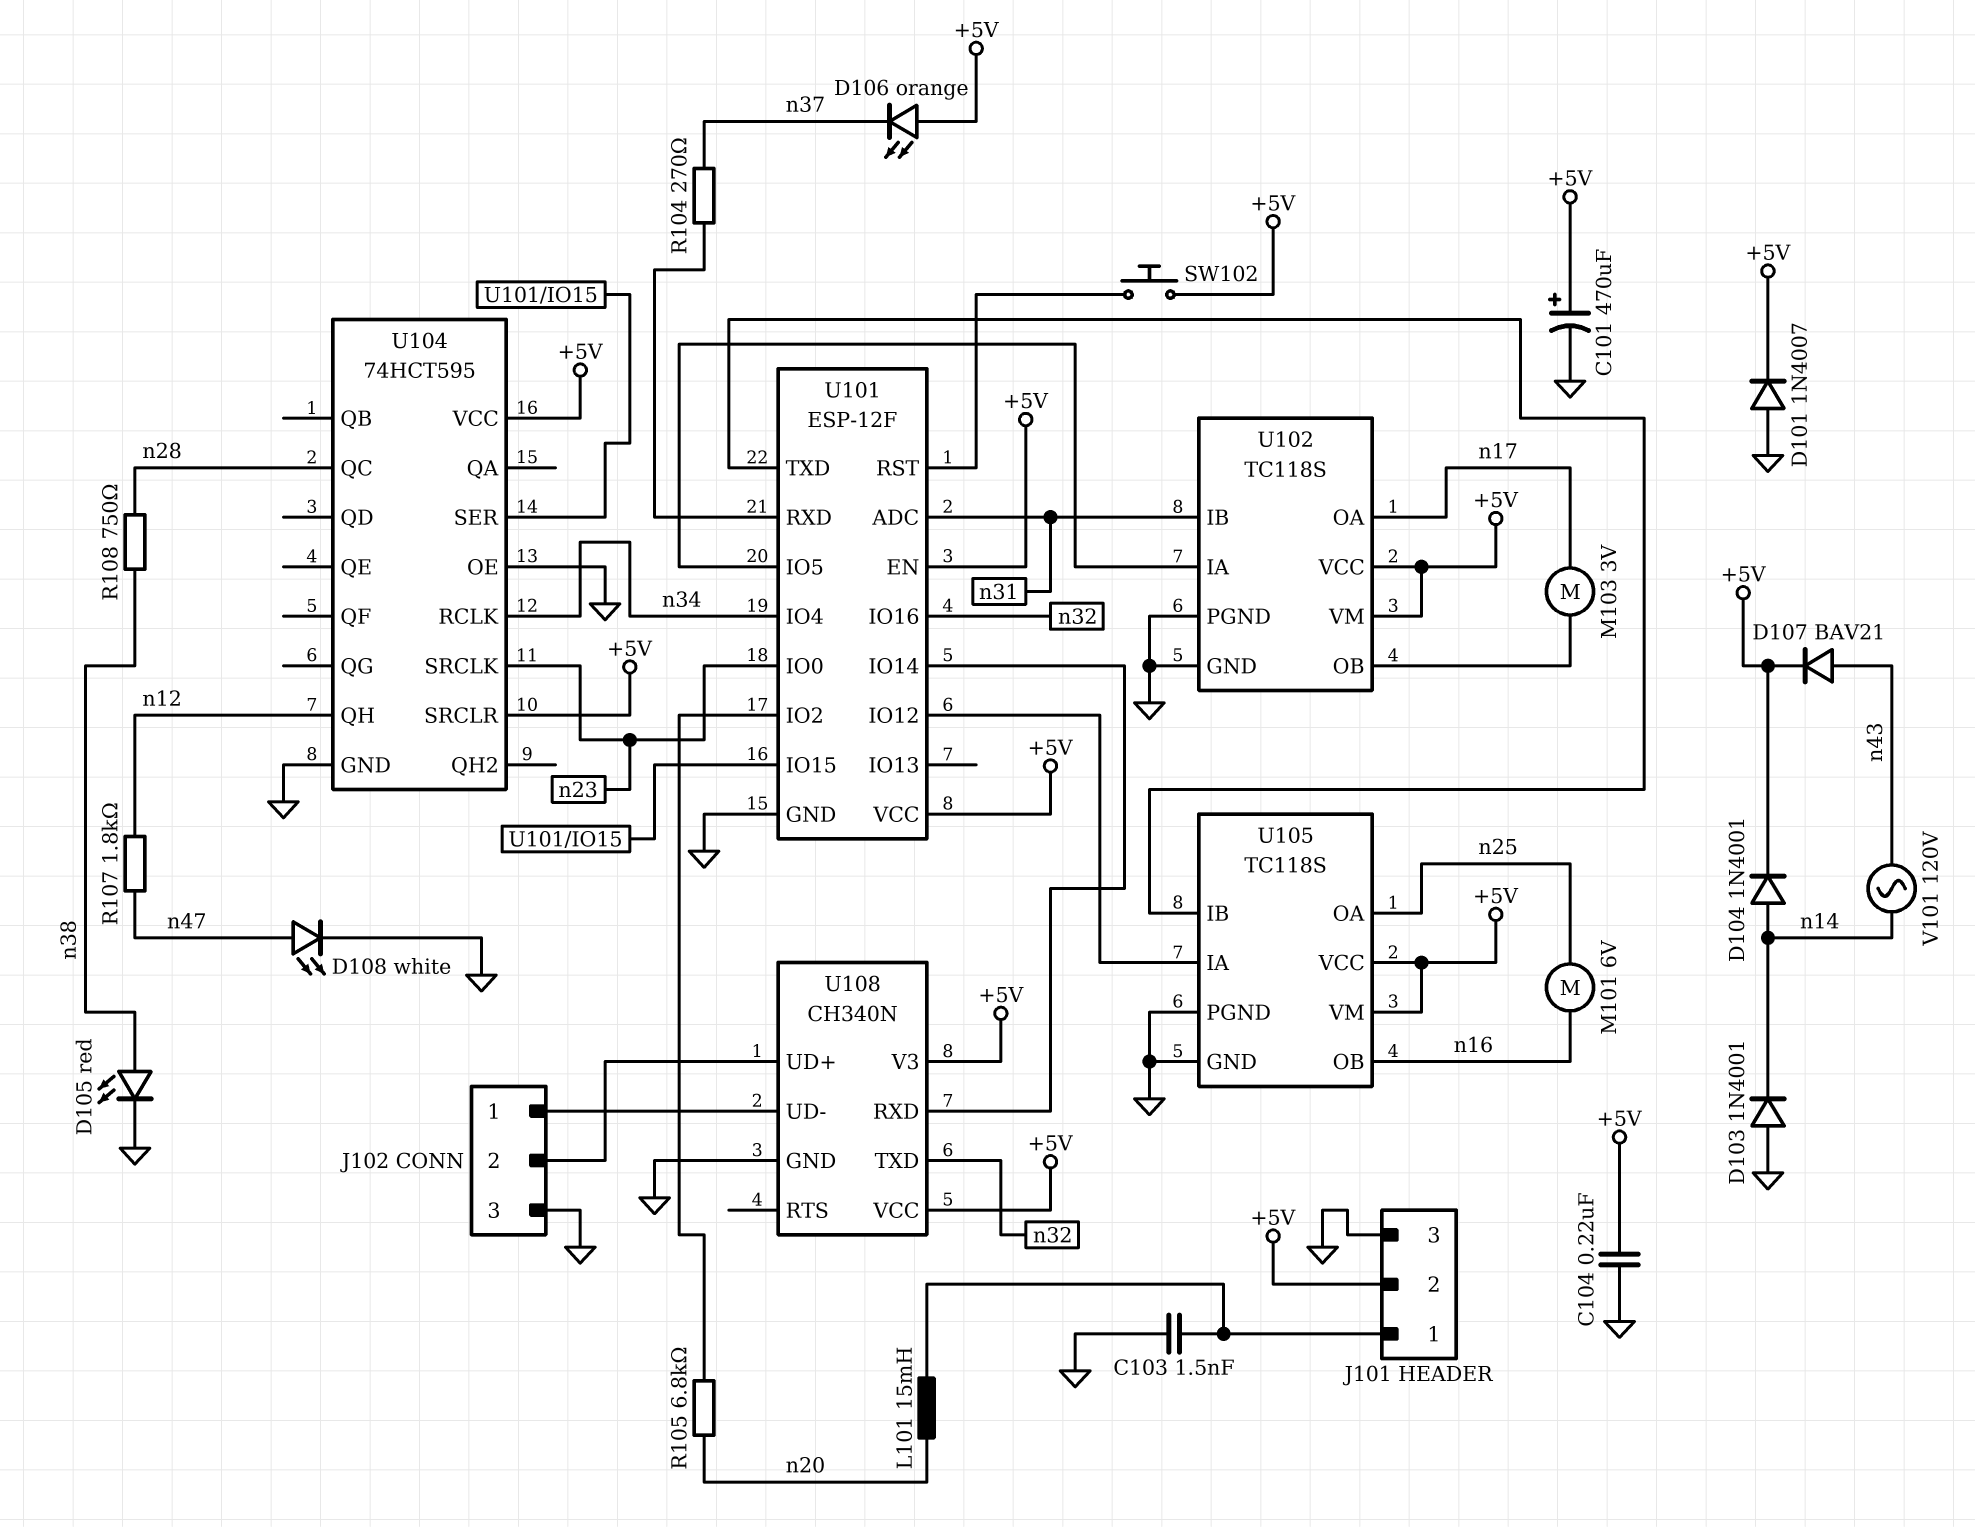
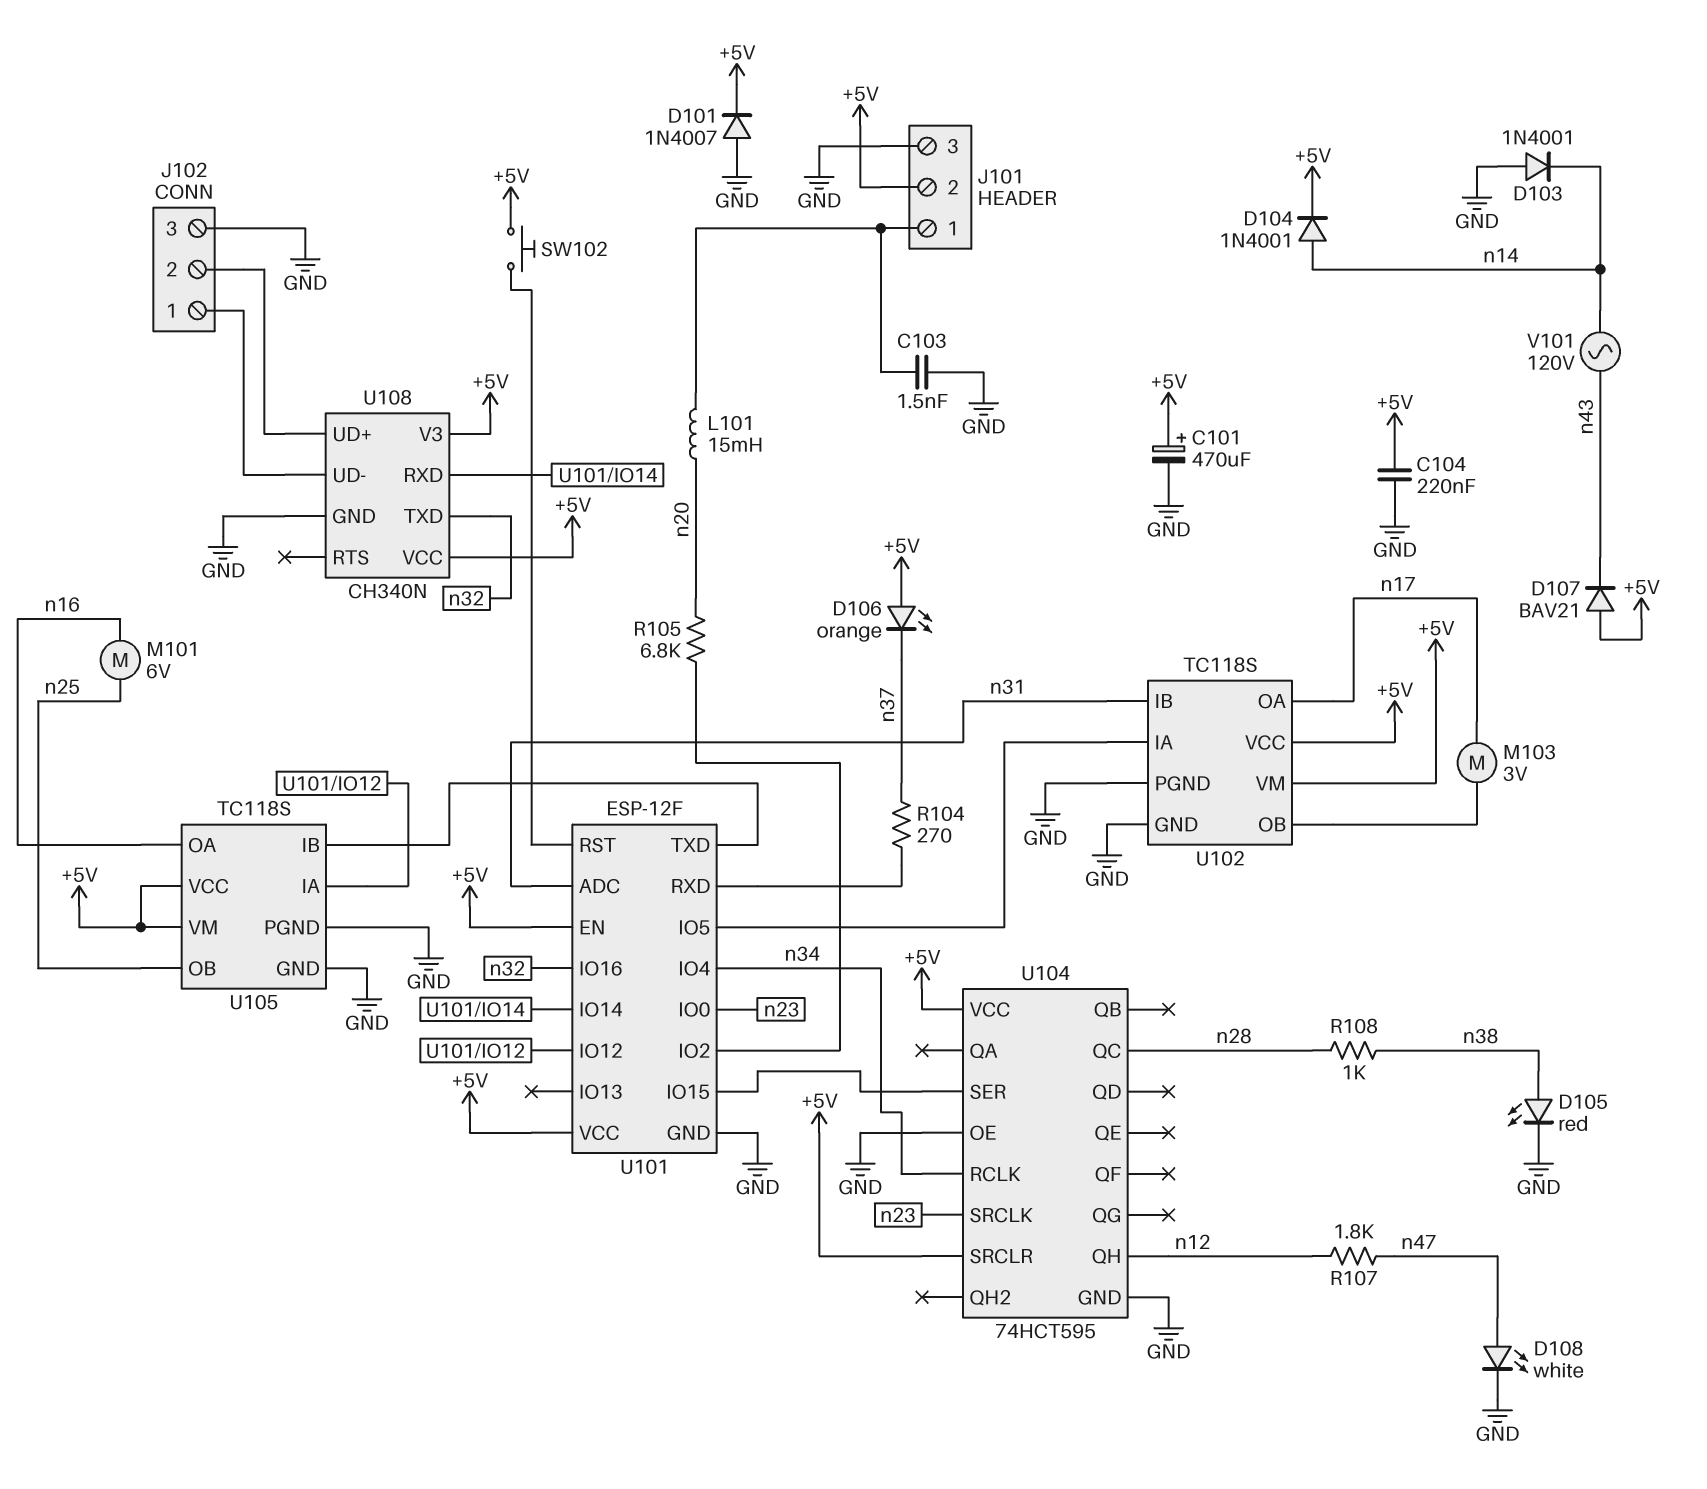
D107: diode BAV21 (A n43, K +5V) -> diode BAV21 (A +5V, K n43)
R108: 750 (n28, n38) -> 1k (n28, n38)
U105 pin OA: n25 -> n16
U105 pin OB: n16 -> n25

